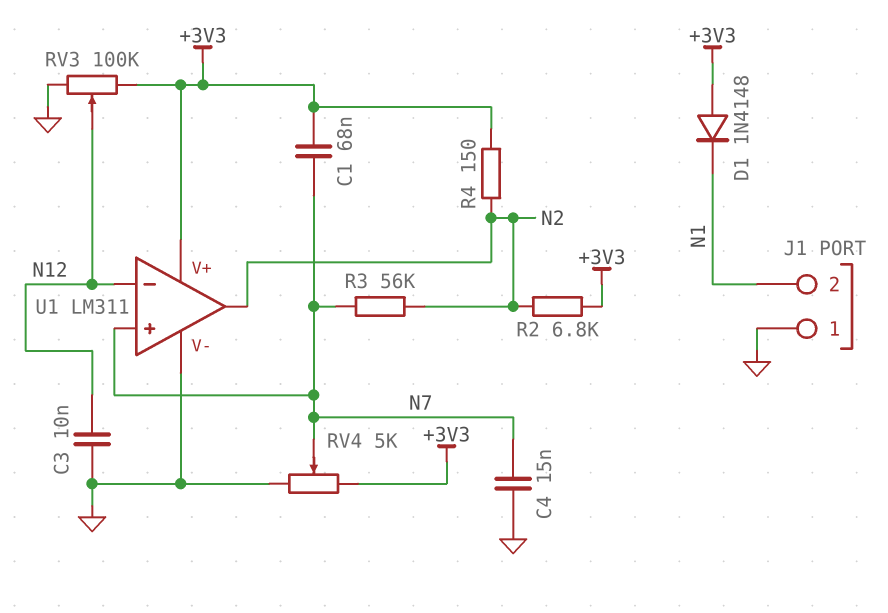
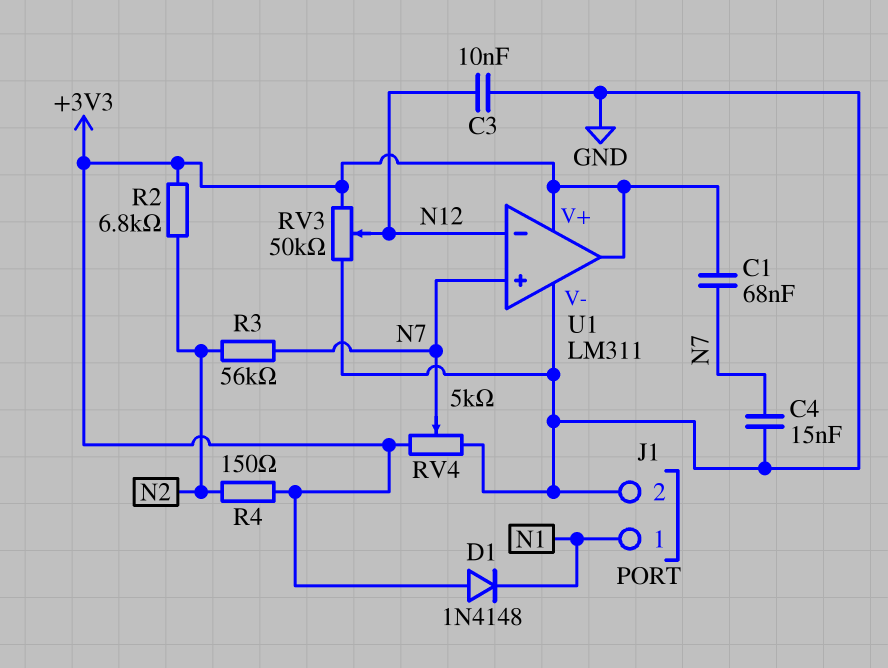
J1 pin 1: GND -> N1
J1 pin 2: N1 -> GND
RV3: 100k (+3V3, GND, wiper N12) -> 50k (+3V3, GND, wiper N12)
U1 pin out: N2 -> +3V3

